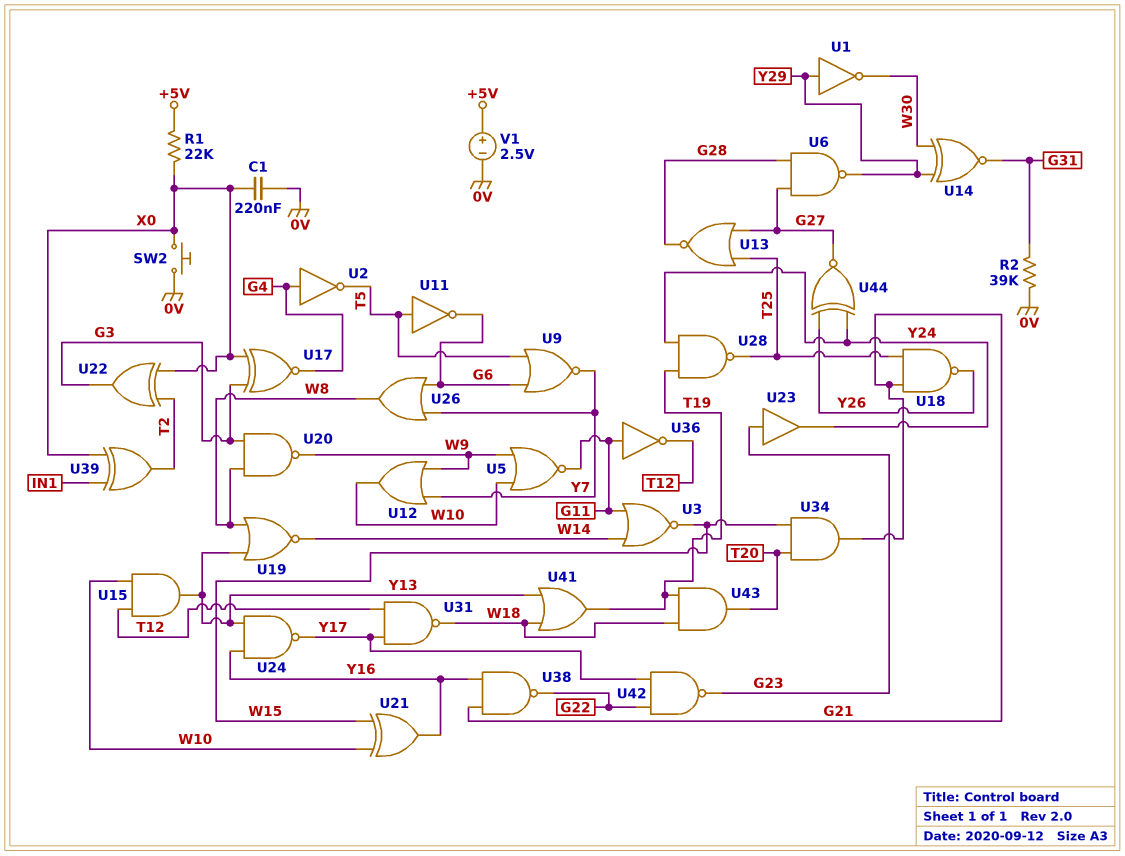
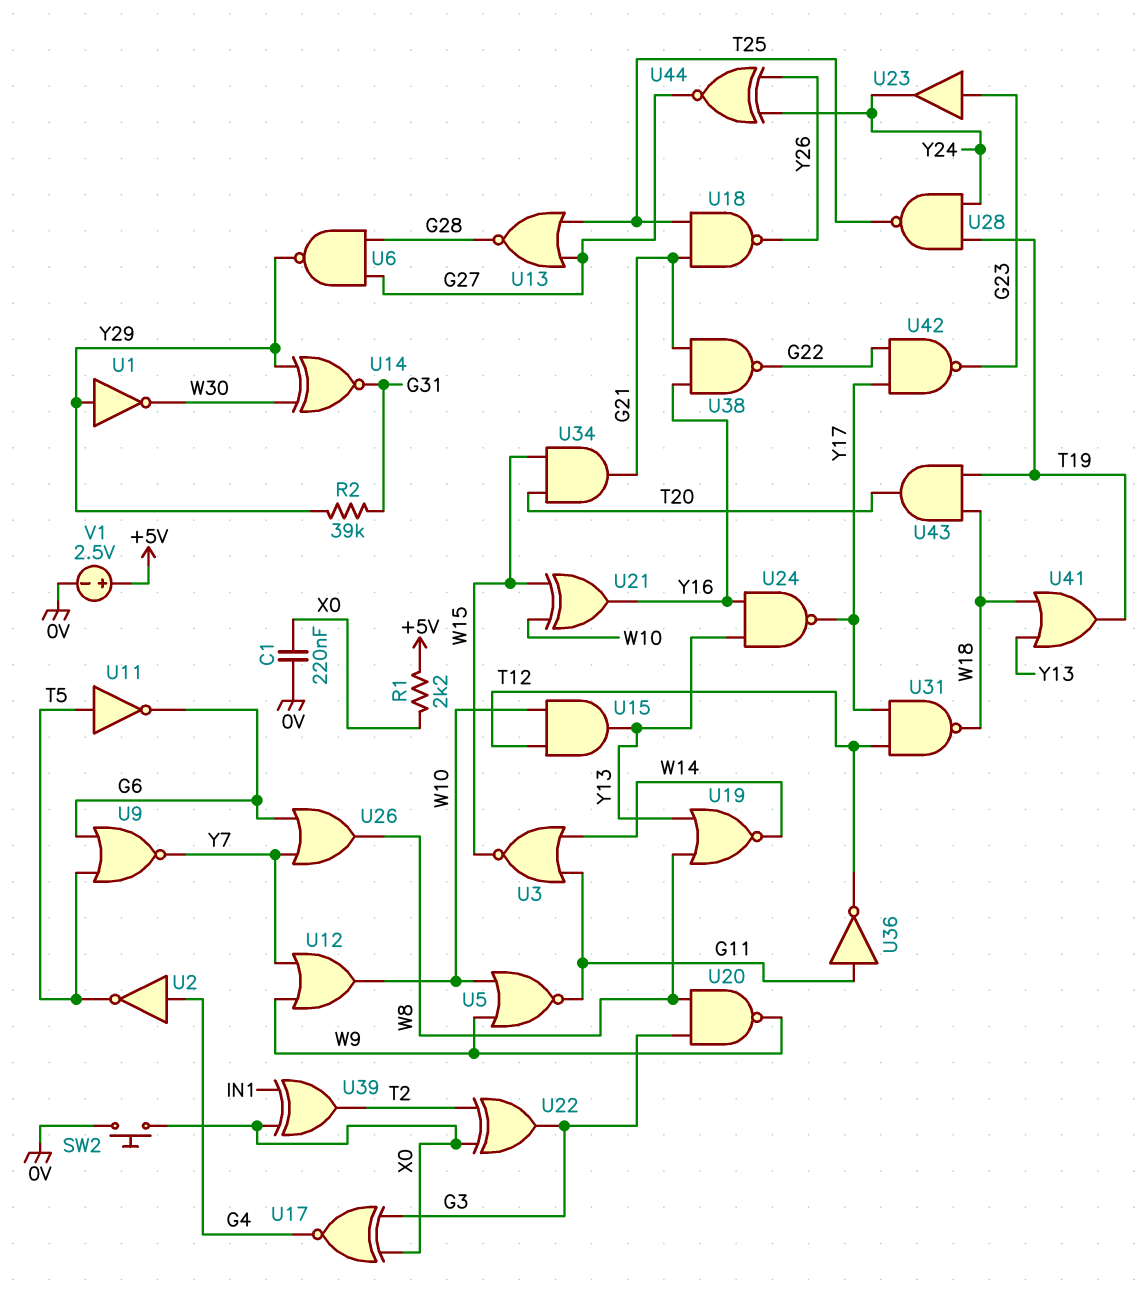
R1: 22k (+5V, X0) -> 2.2k (+5V, X0)
R2: 39k (0V, G31) -> 39k (G31, Y29)

